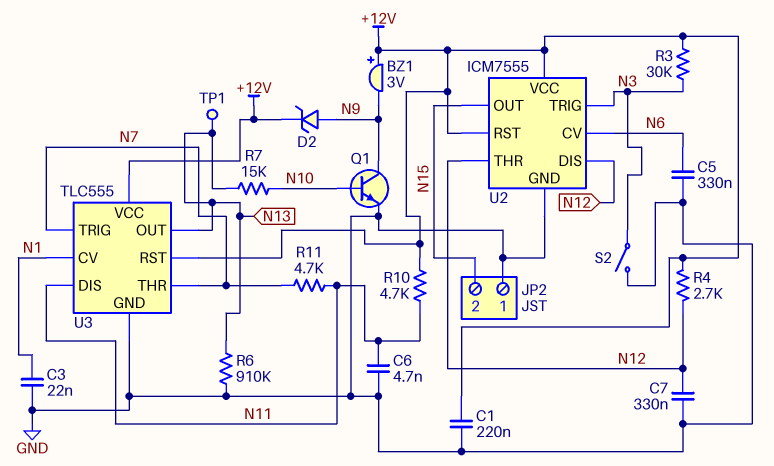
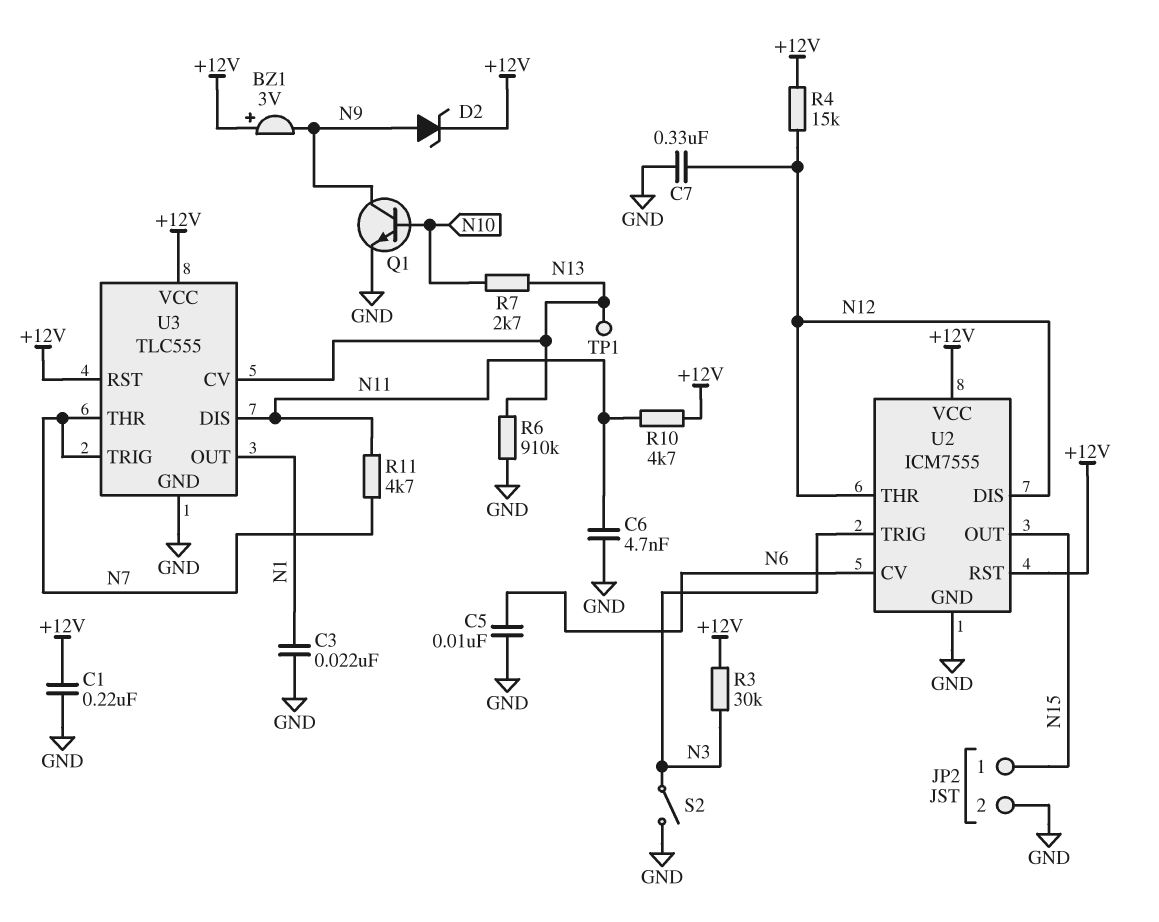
C5: 330nF (GND, N6) -> 10nF (GND, N6)
JP2 pin 1: GND -> N15
JP2 pin 2: N15 -> GND
R4: 2.7k (+12V, N12) -> 15k (+12V, N12)
R7: 15k (N10, N13) -> 2.7k (N10, N13)
U3 pin CV: N1 -> N13
U3 pin OUT: N13 -> N1

